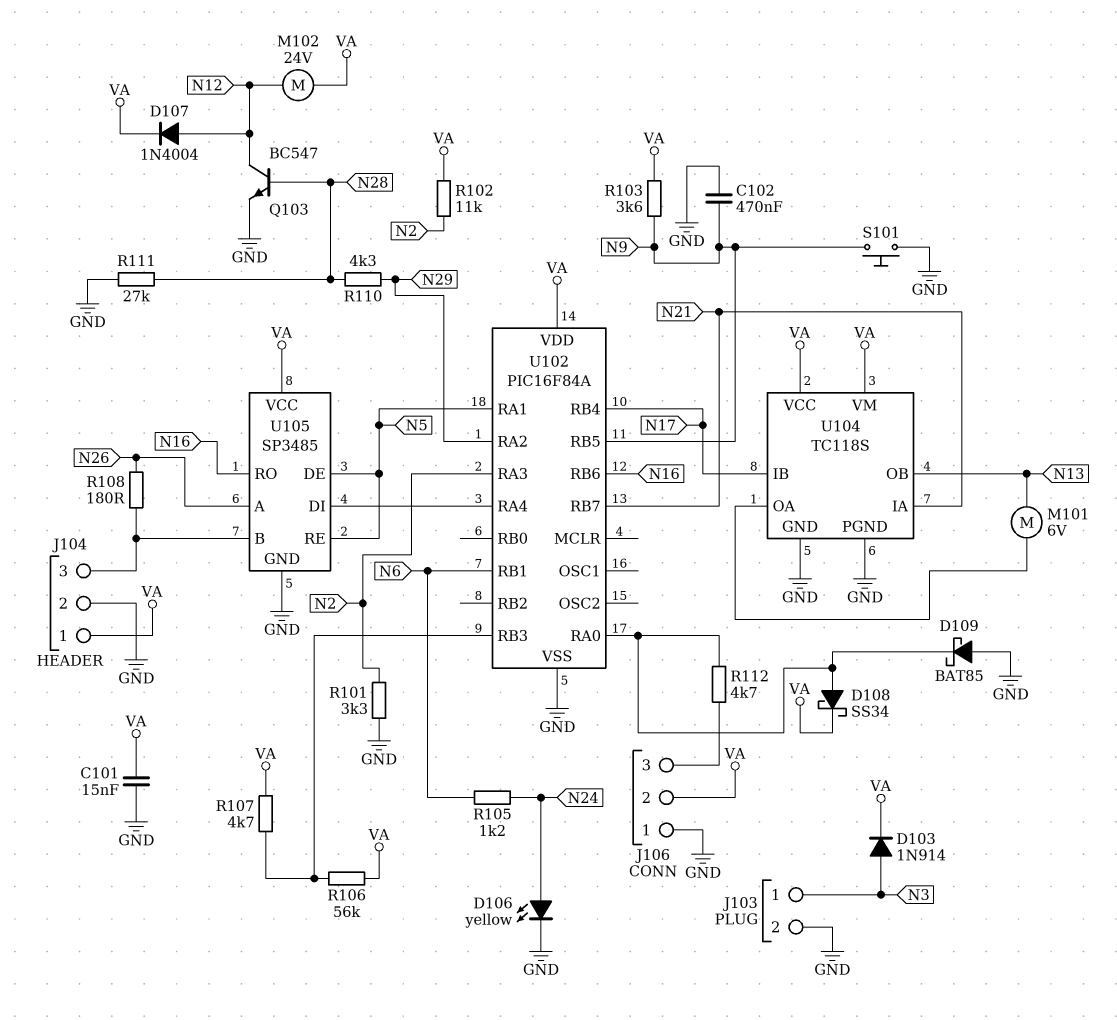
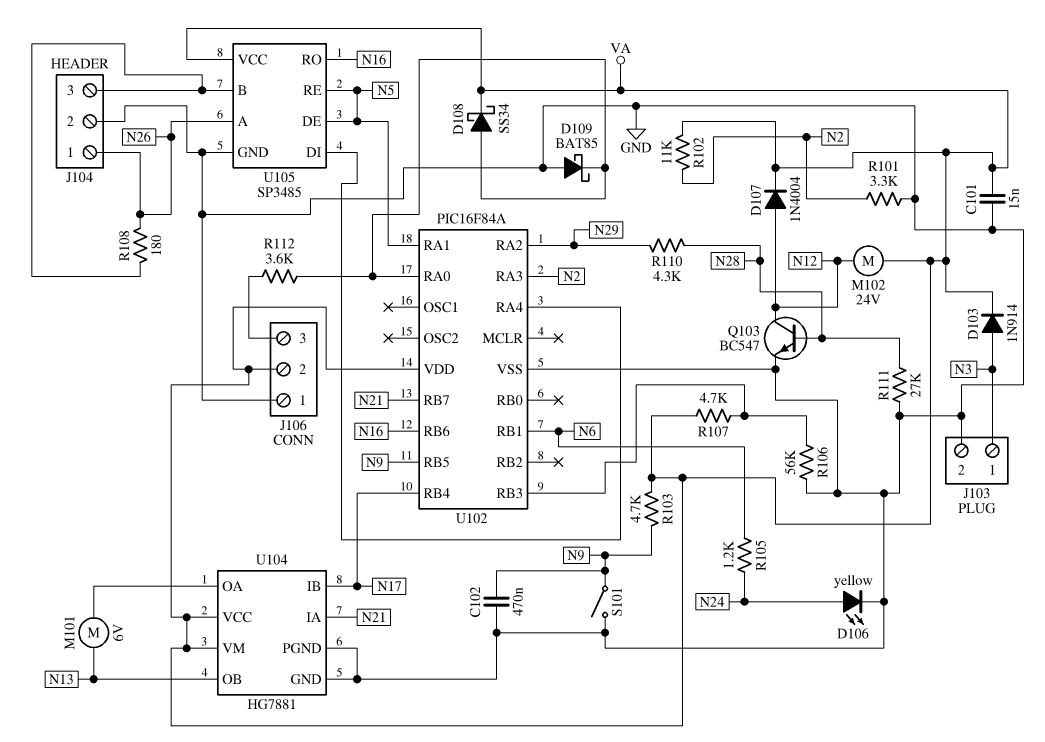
J104 pin 1: VA -> N26
R103: 3.6k (N9, VA) -> 4.7k (N9, VA)
R106: 56k (U102/RB3, VA) -> 56k (GND, U102/RB3)
R112: 4.7k (J106/3, U102/RA0) -> 3.6k (J106/3, U102/RA0)
S101: button (GND, N9) -> switch (GND, N9)
U104: TC118S -> HG7881

